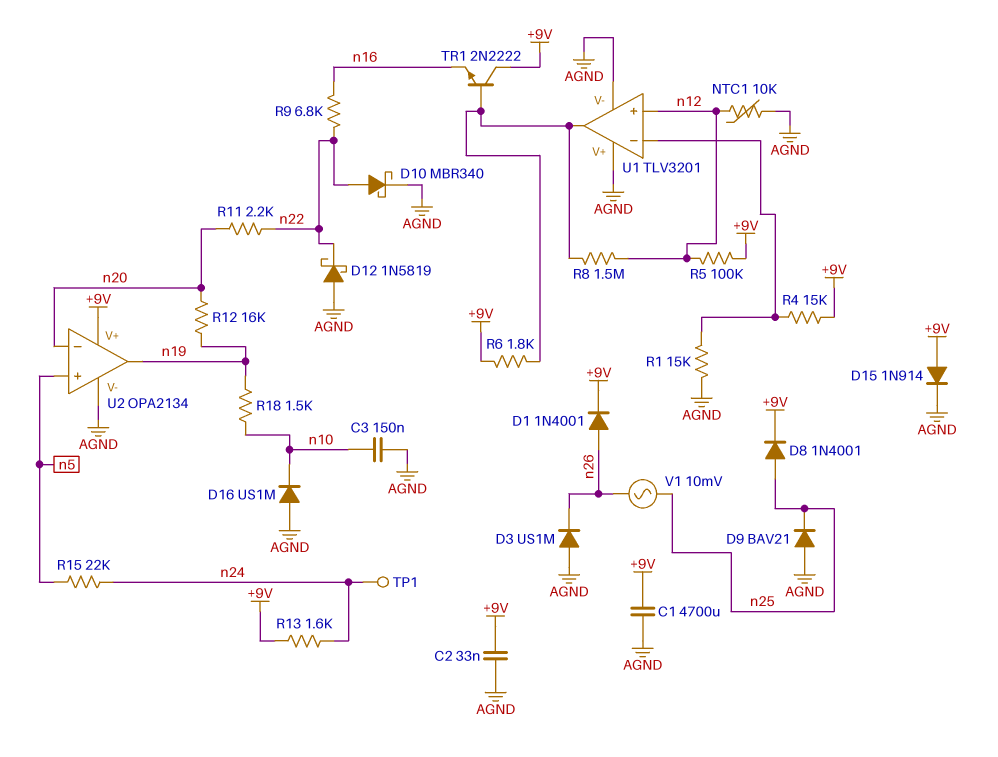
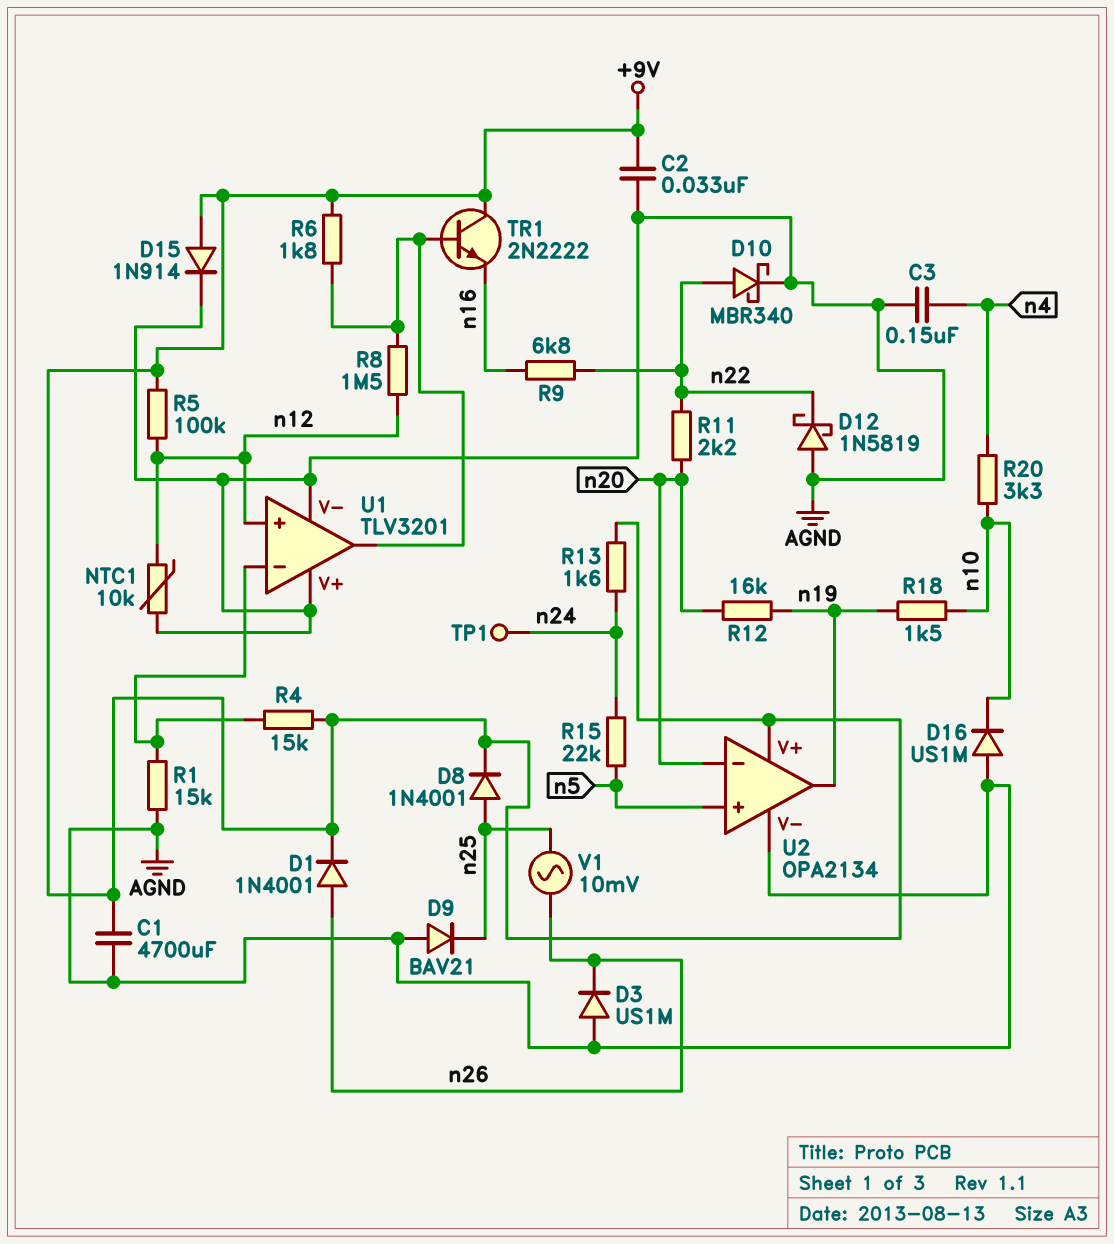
C3: 150nF (AGND, n10) -> 150nF (AGND, n4)
R20: none -> 3.3k (n4, n10)

